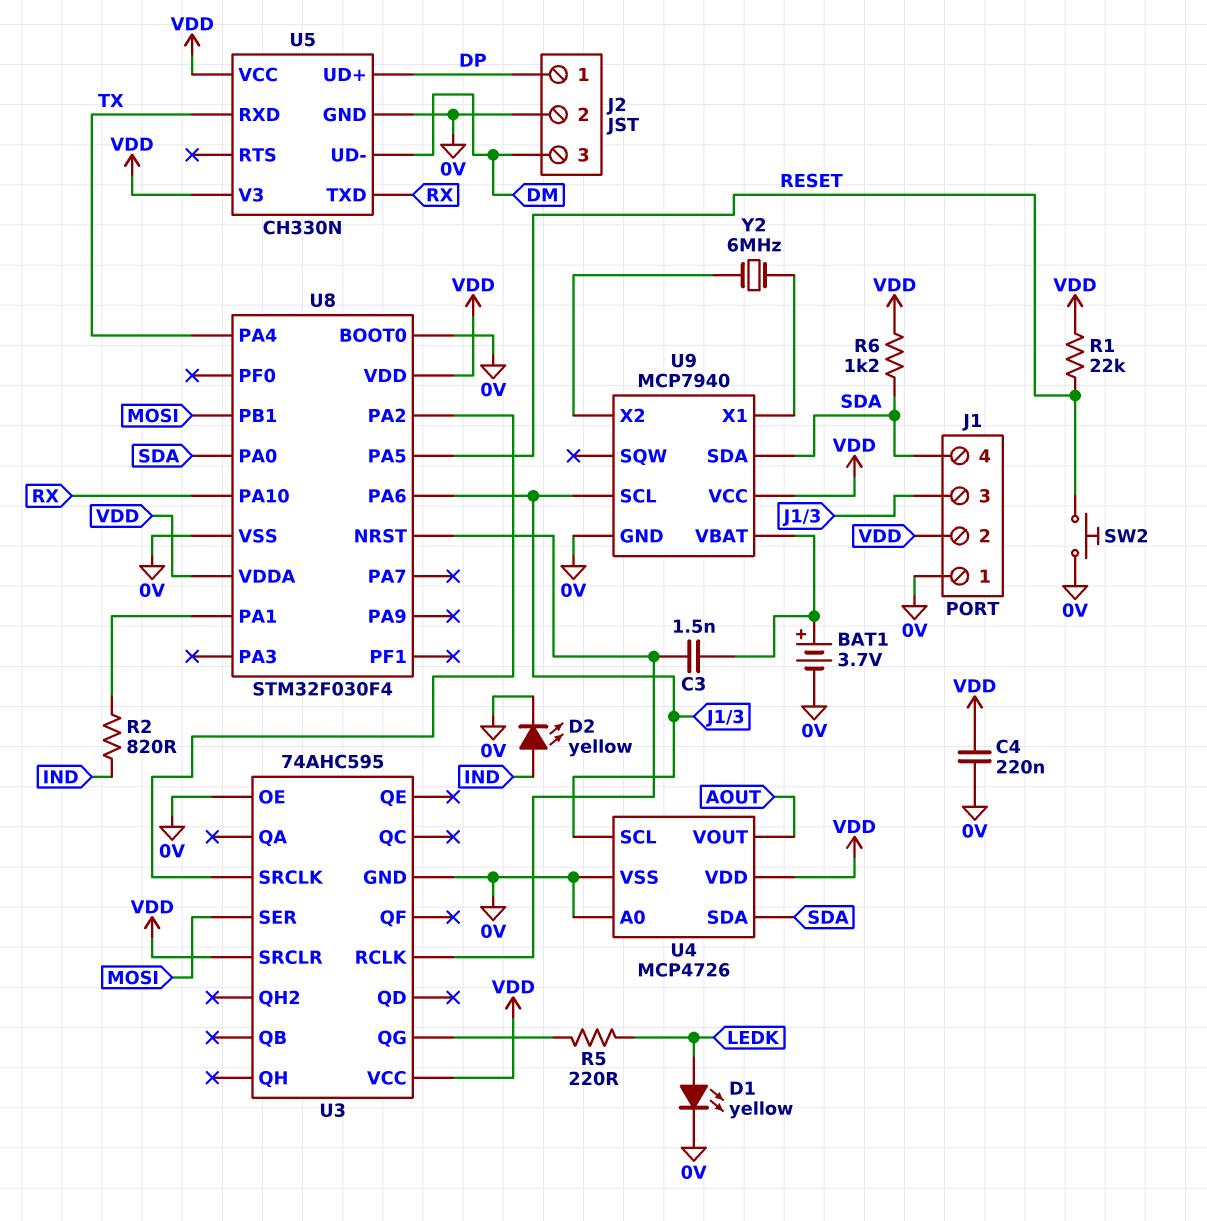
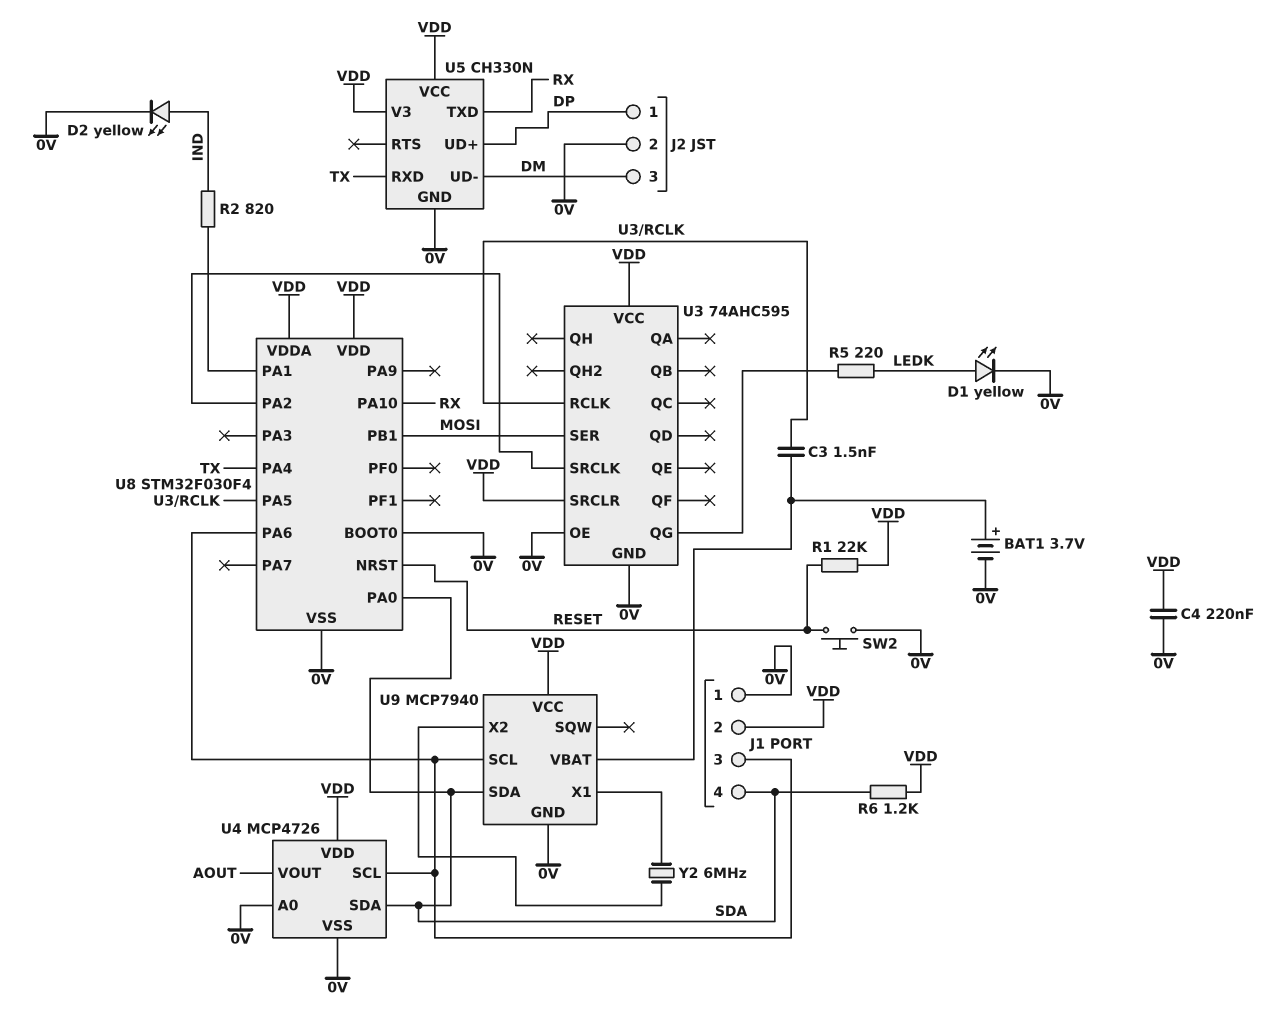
U8 pin NRST: U3/RCLK -> RESET
U8 pin PA5: RESET -> U3/RCLK

